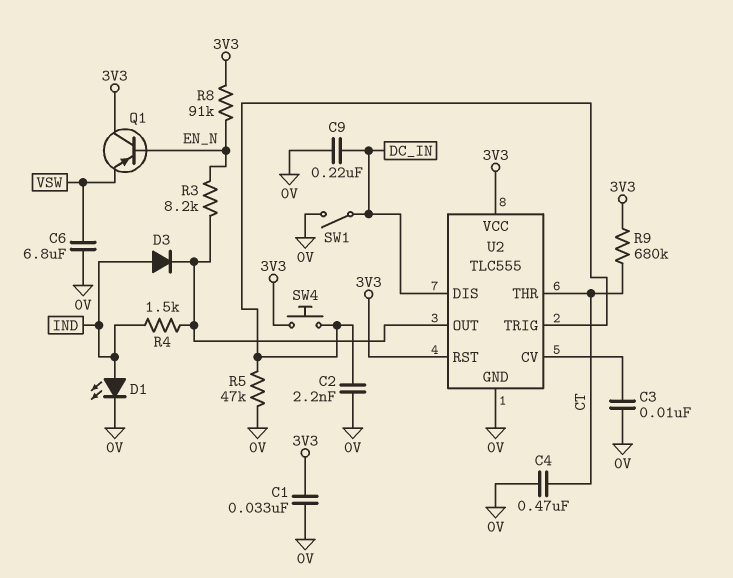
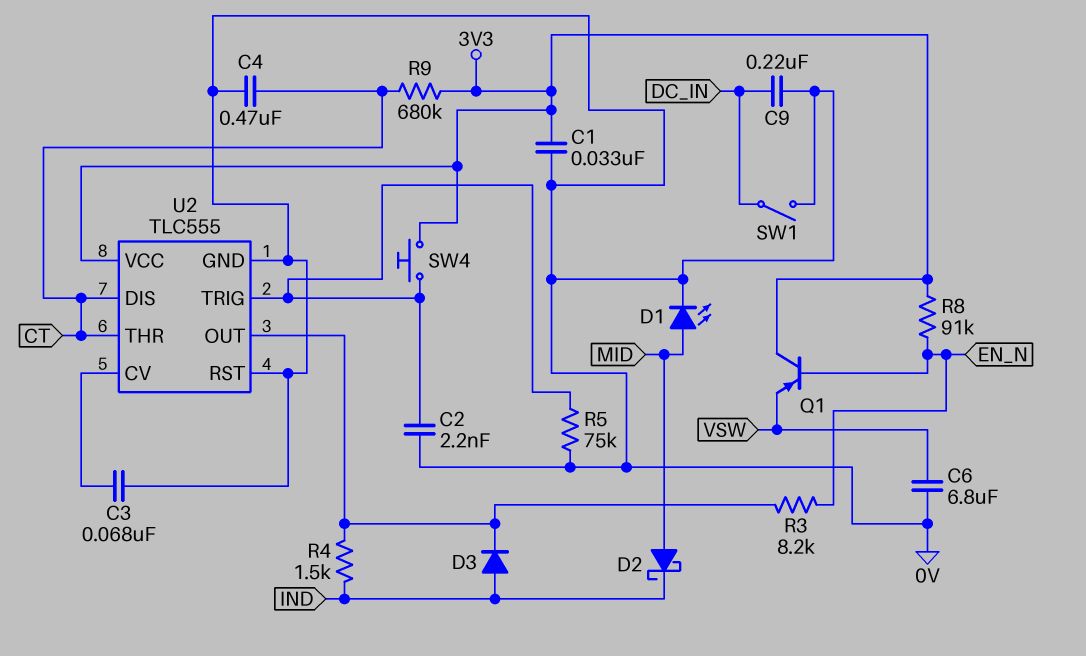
C3: 10nF (0V, U2/CV) -> 68nF (0V, U2/CV)
D1: LED (A IND, K 0V) -> LED (A MID, K 0V)
D2: none -> schottky (A MID, K IND)
R5: 47k (0V, U2/TRIG) -> 75k (0V, U2/TRIG)
U2 pin DIS: DC_IN -> CT
U2 pin RST: 3V3 -> 0V

